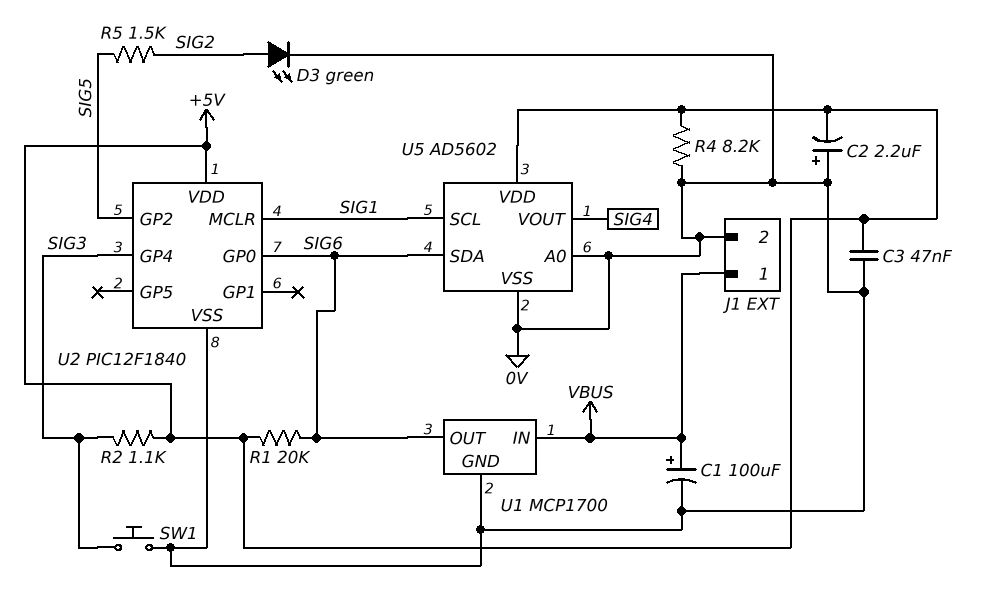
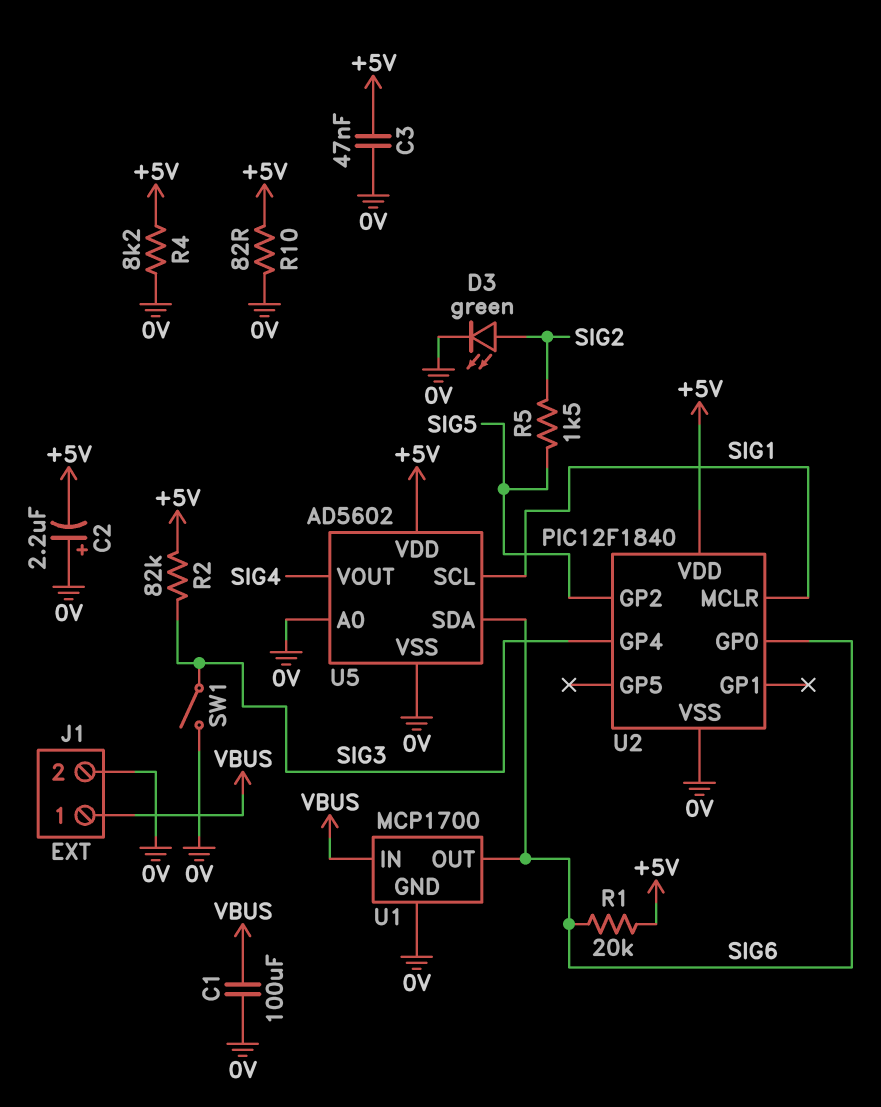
C1: 100uF (plus VBUS, minus 0V) -> 100uF (0V, VBUS)
R2: 1.1k (+5V, SIG3) -> 82k (+5V, SIG3)
R10: none -> 82 (+5V, 0V)
SW1: button (0V, SIG3) -> switch (0V, SIG3)

